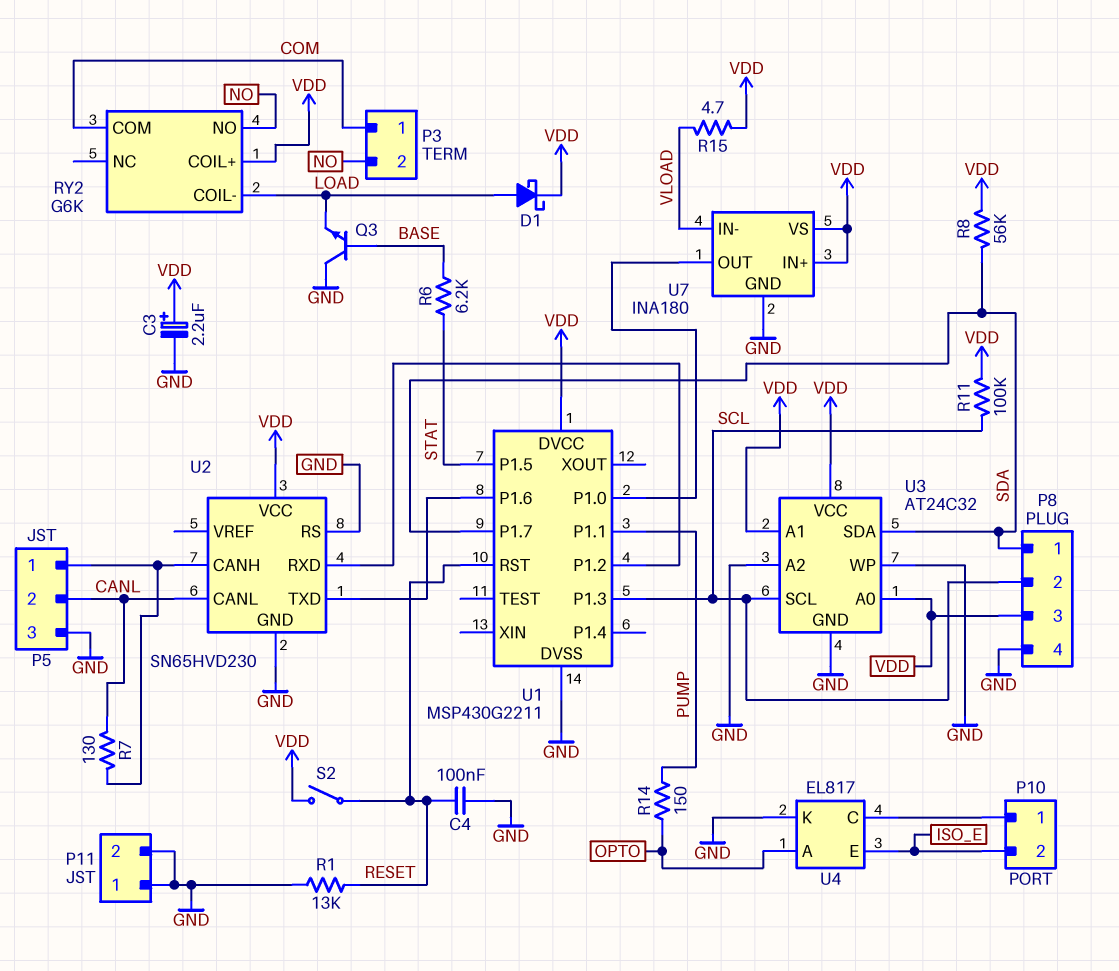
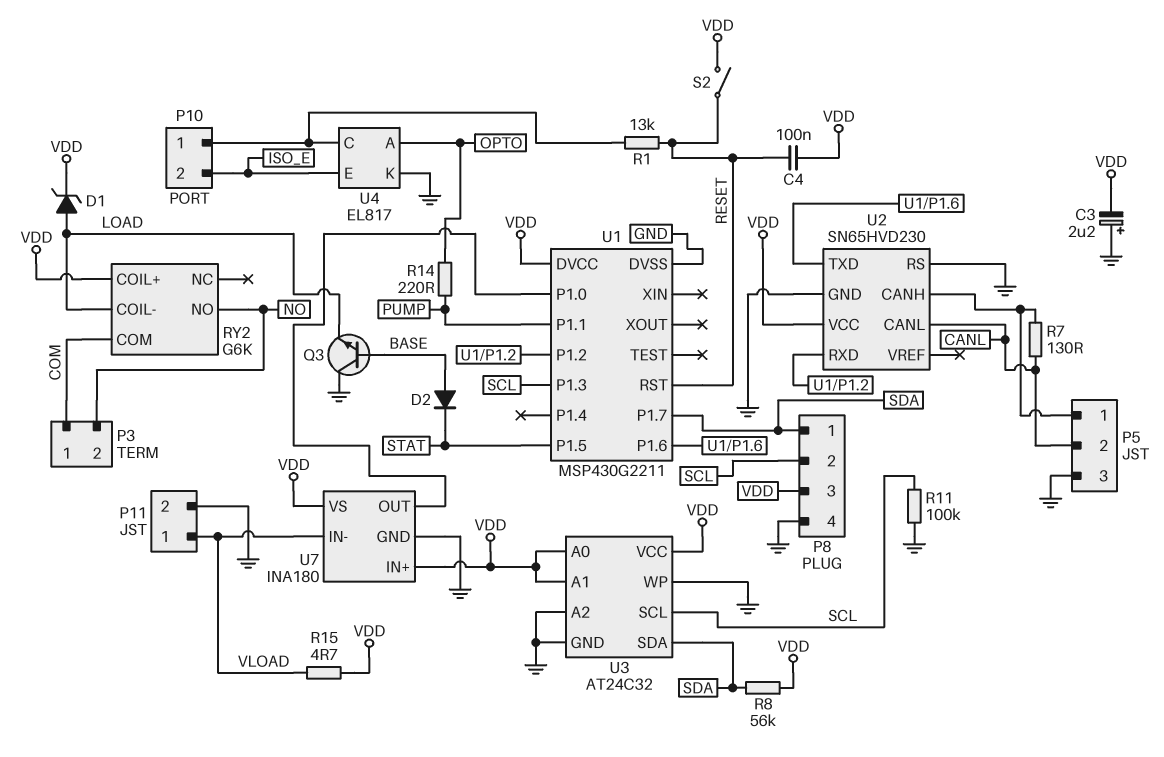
C3: 2.2uF (plus VDD, minus GND) -> 2.2uF (plus GND, minus VDD)
C4: 100nF (GND, RESET) -> 100nF (RESET, VDD)
D1: schottky (A LOAD, K VDD) -> zener (A LOAD, K VDD)
D2: none -> diode (A BASE, K STAT)
P11 pin 1: GND -> VLOAD
R1: 13k (GND, RESET) -> 13k (P10/1, RESET)
R6: 6.2k (BASE, STAT) -> none
R11: 100k (SCL, VDD) -> 100k (GND, SCL)
R14: 150 (OPTO, PUMP) -> 220 (OPTO, PUMP)

